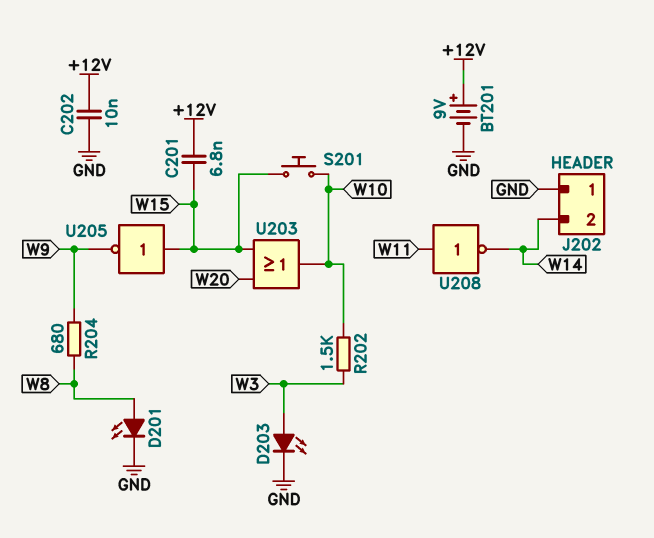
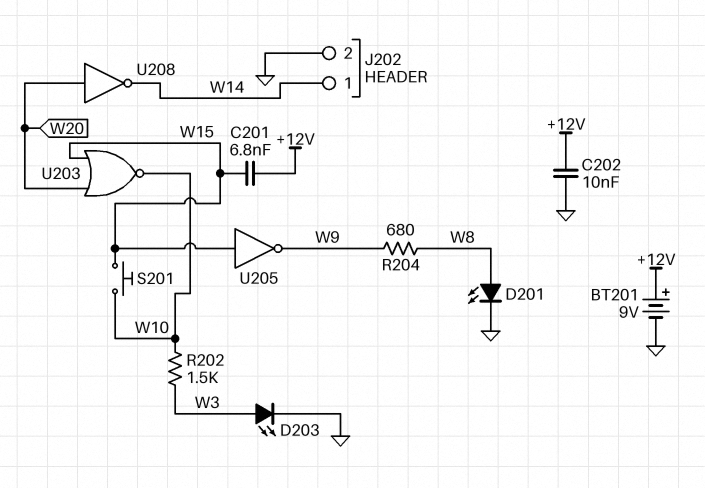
J202 pin 1: GND -> W14
J202 pin 2: W14 -> GND
U203: OR (in W15, in W20, out W10) -> NOR (in W15, in W20, out W10)
U208: NOT (in W11, out W14) -> NOT (in W20, out W14)

